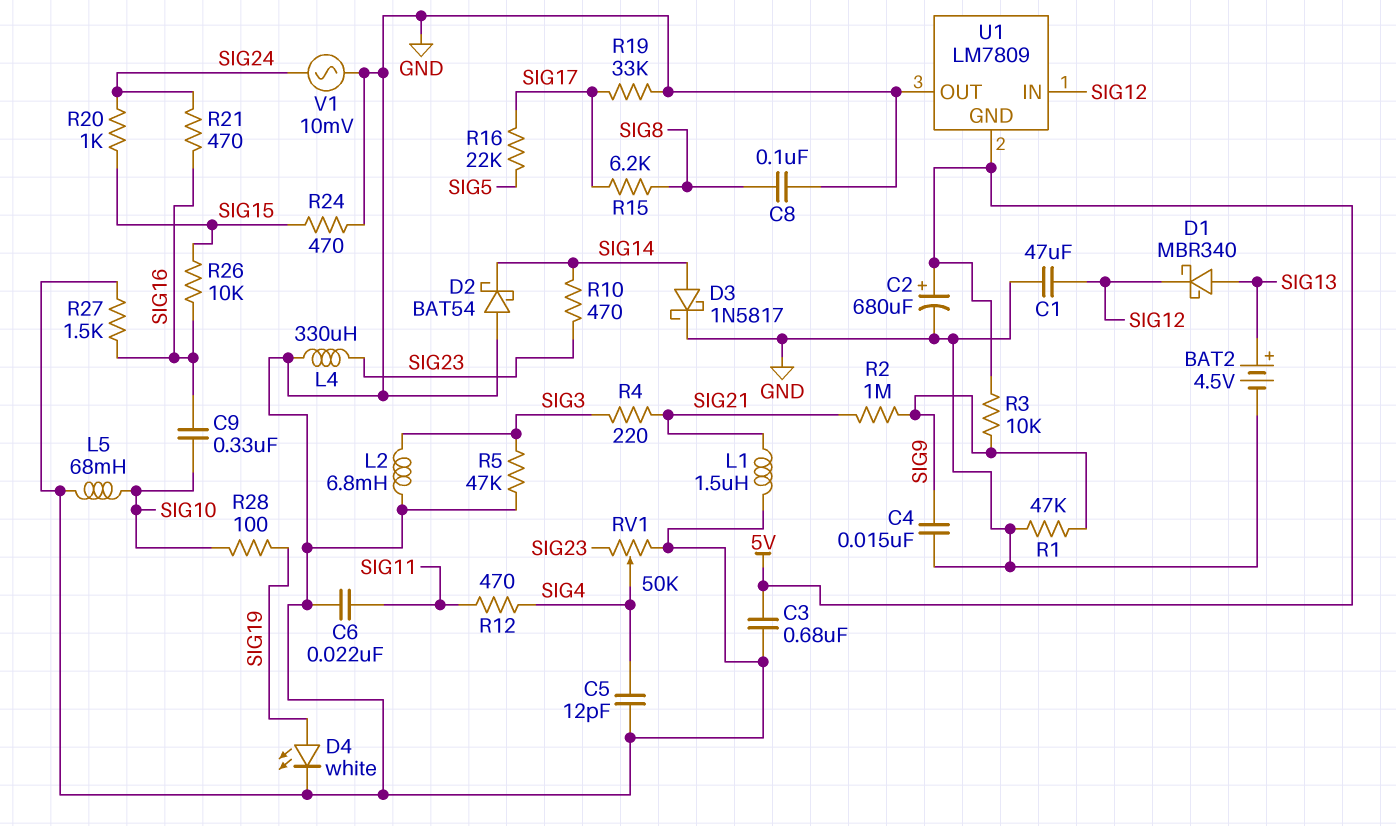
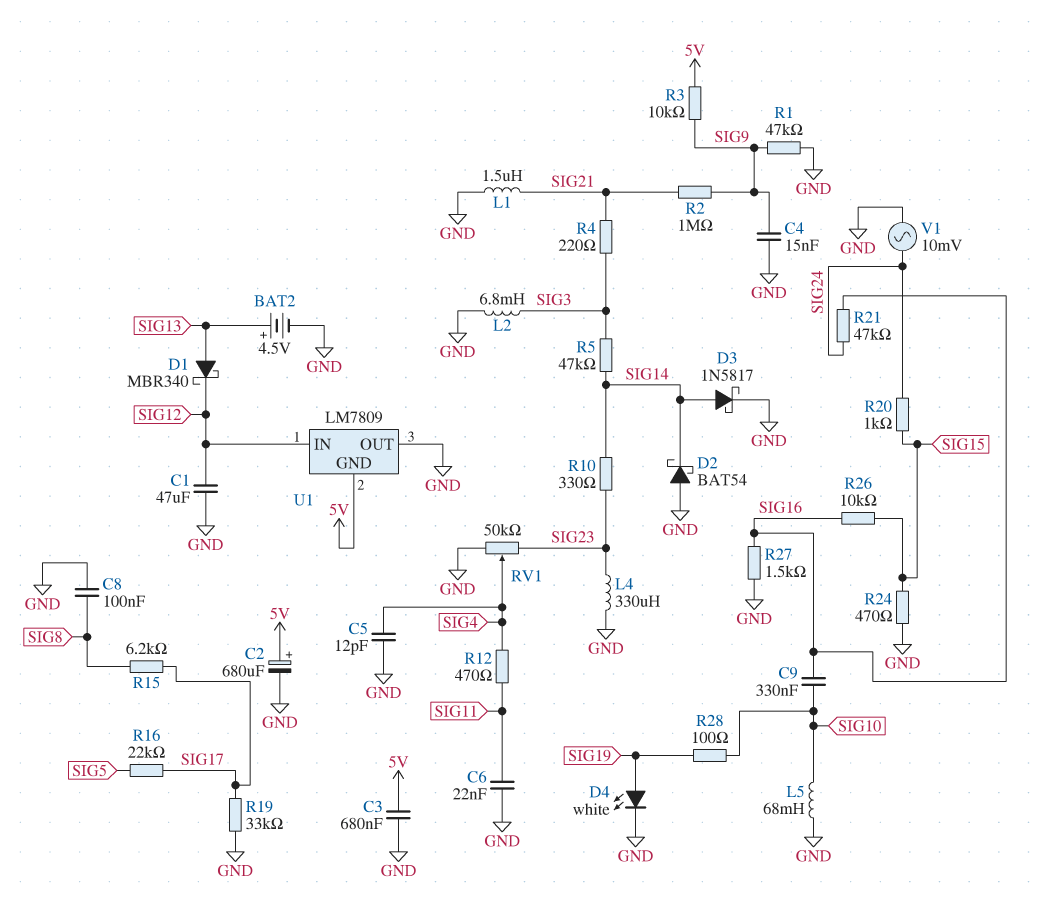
R5: 47k (GND, SIG3) -> 47k (SIG3, SIG14)
R10: 470 (SIG14, SIG23) -> 330 (SIG14, SIG23)
R21: 470 (SIG16, SIG24) -> 47k (SIG16, SIG24)

